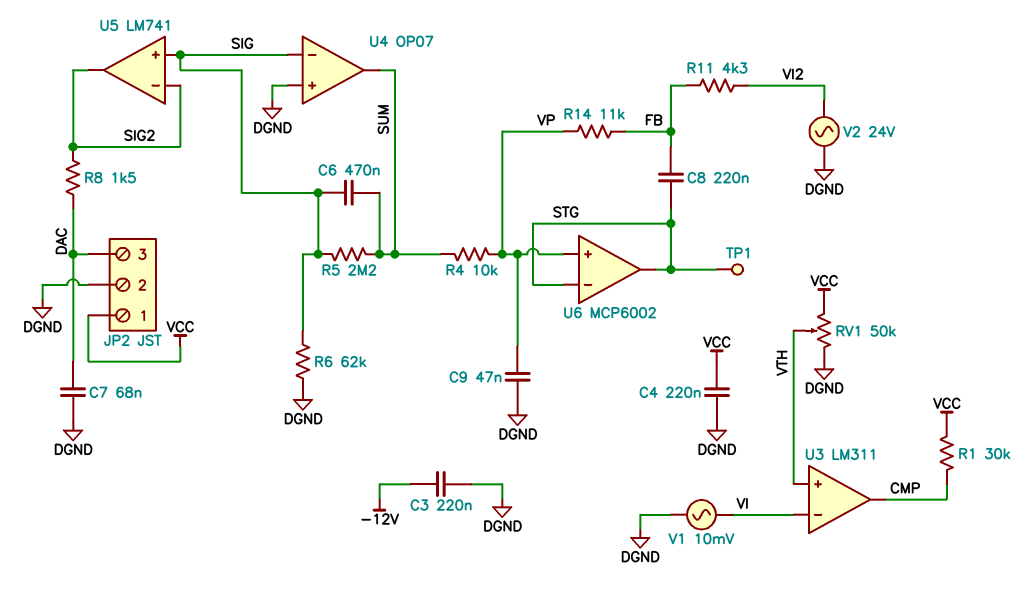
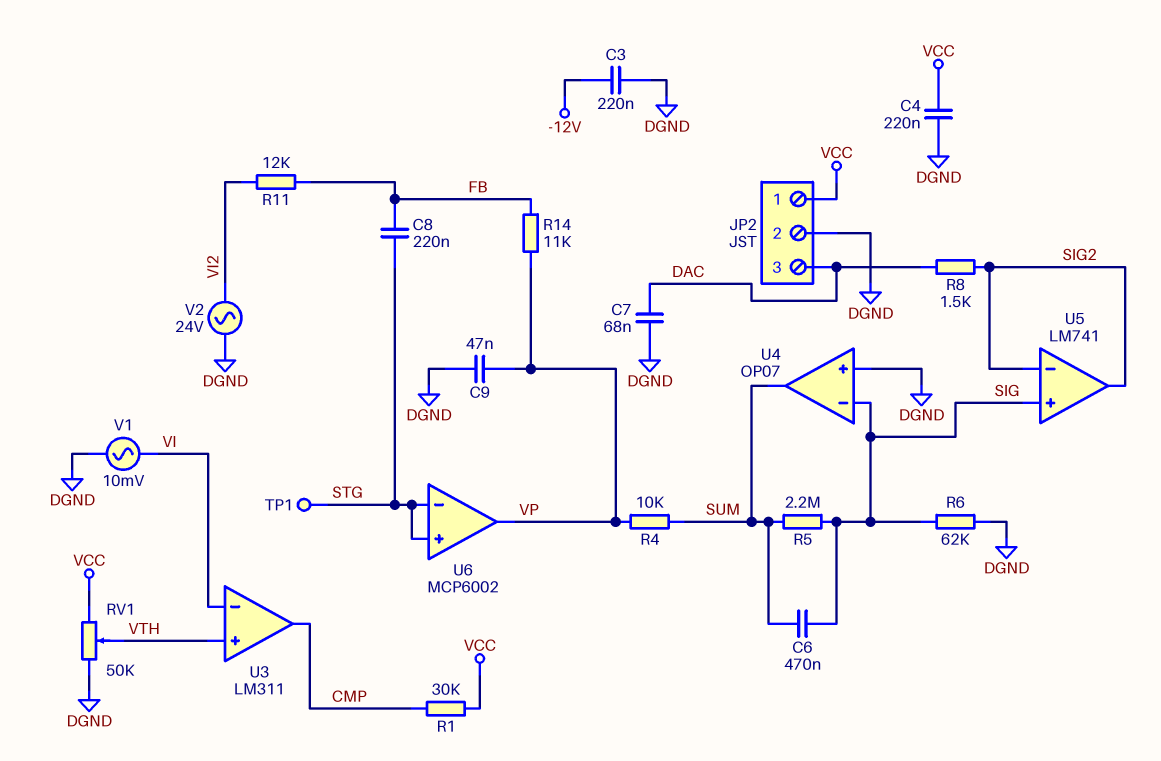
R11: 4.3k (FB, VI2) -> 12k (FB, VI2)
U6 pin in+: VP -> STG
U6 pin out: STG -> VP

